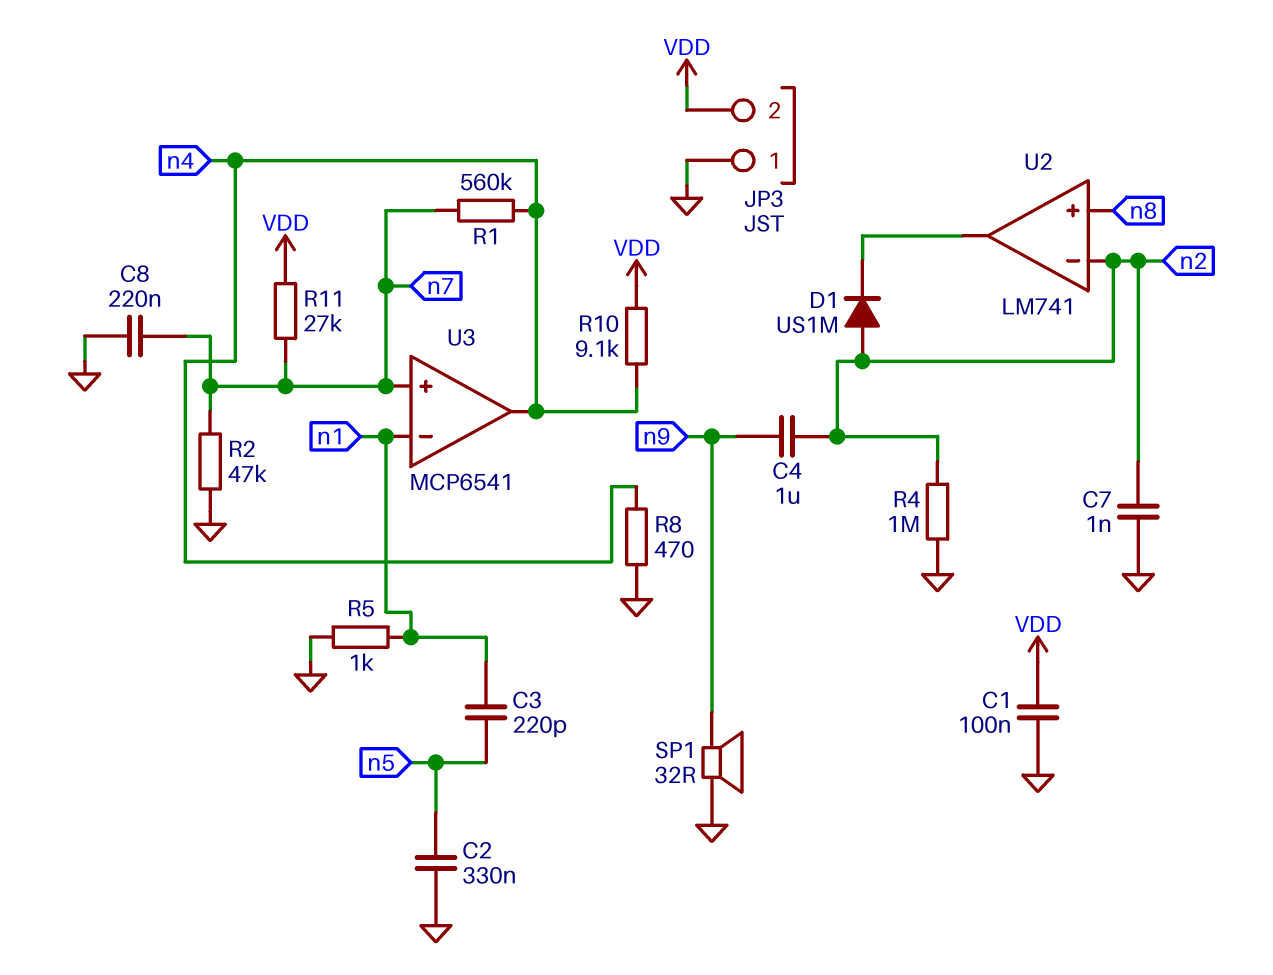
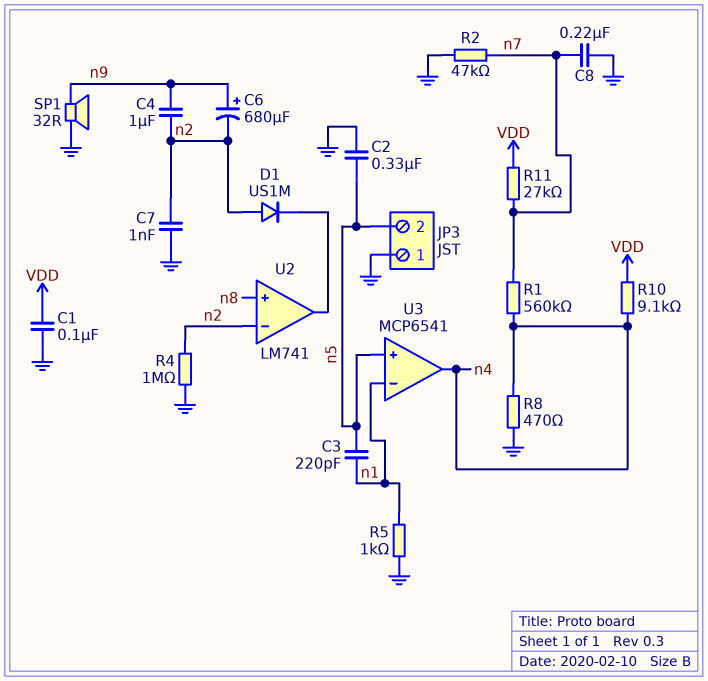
C6: none -> 680uF (plus n9, minus n2)
JP3 pin 2: VDD -> n5
U3 pin in+: n7 -> n5

